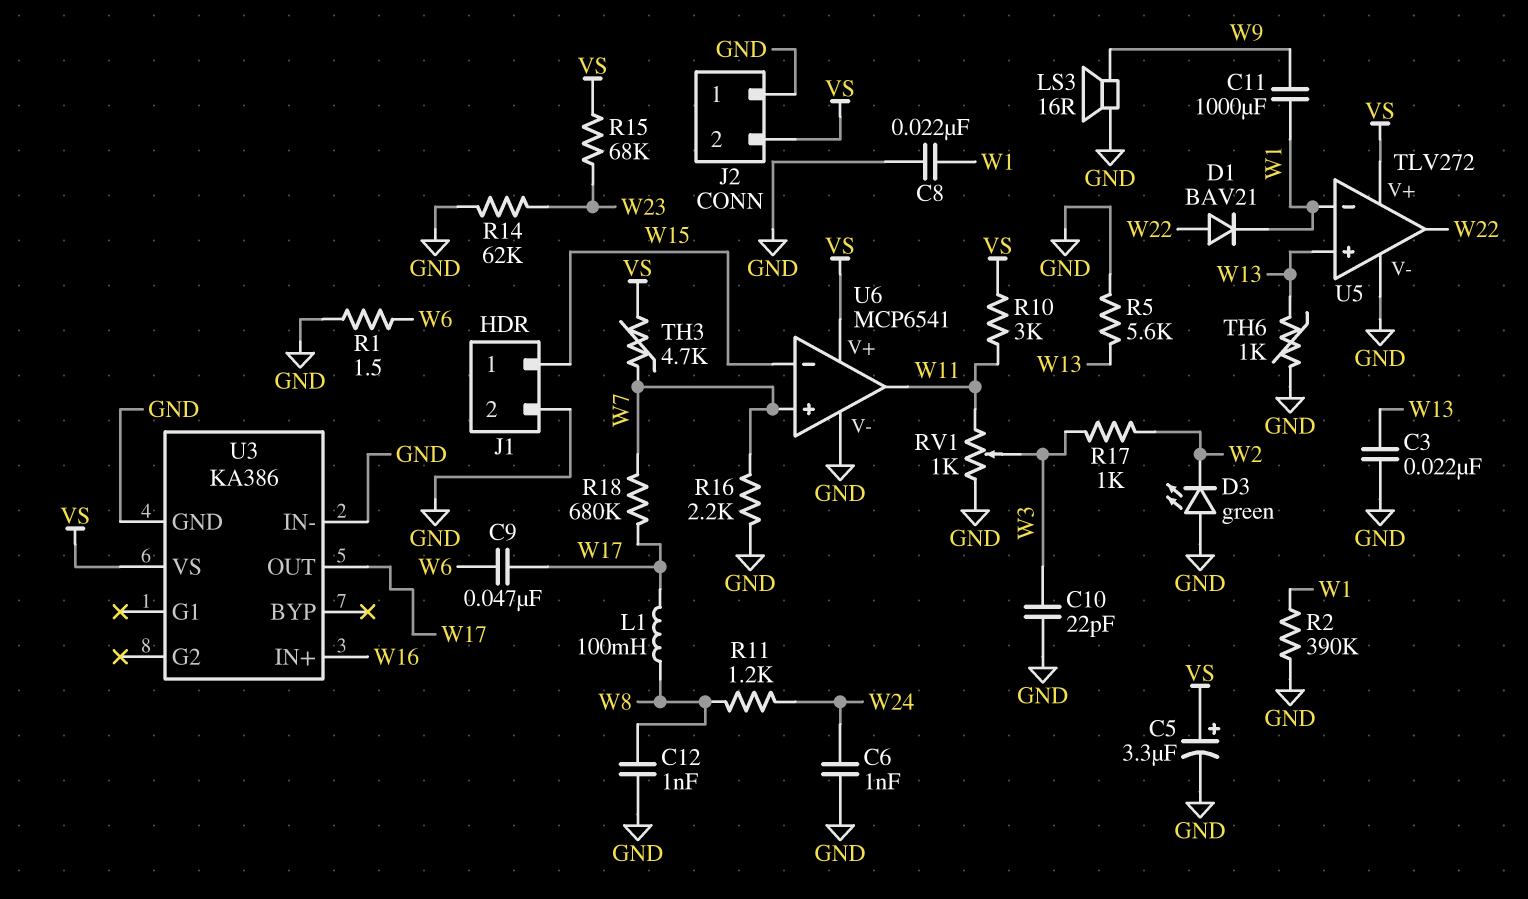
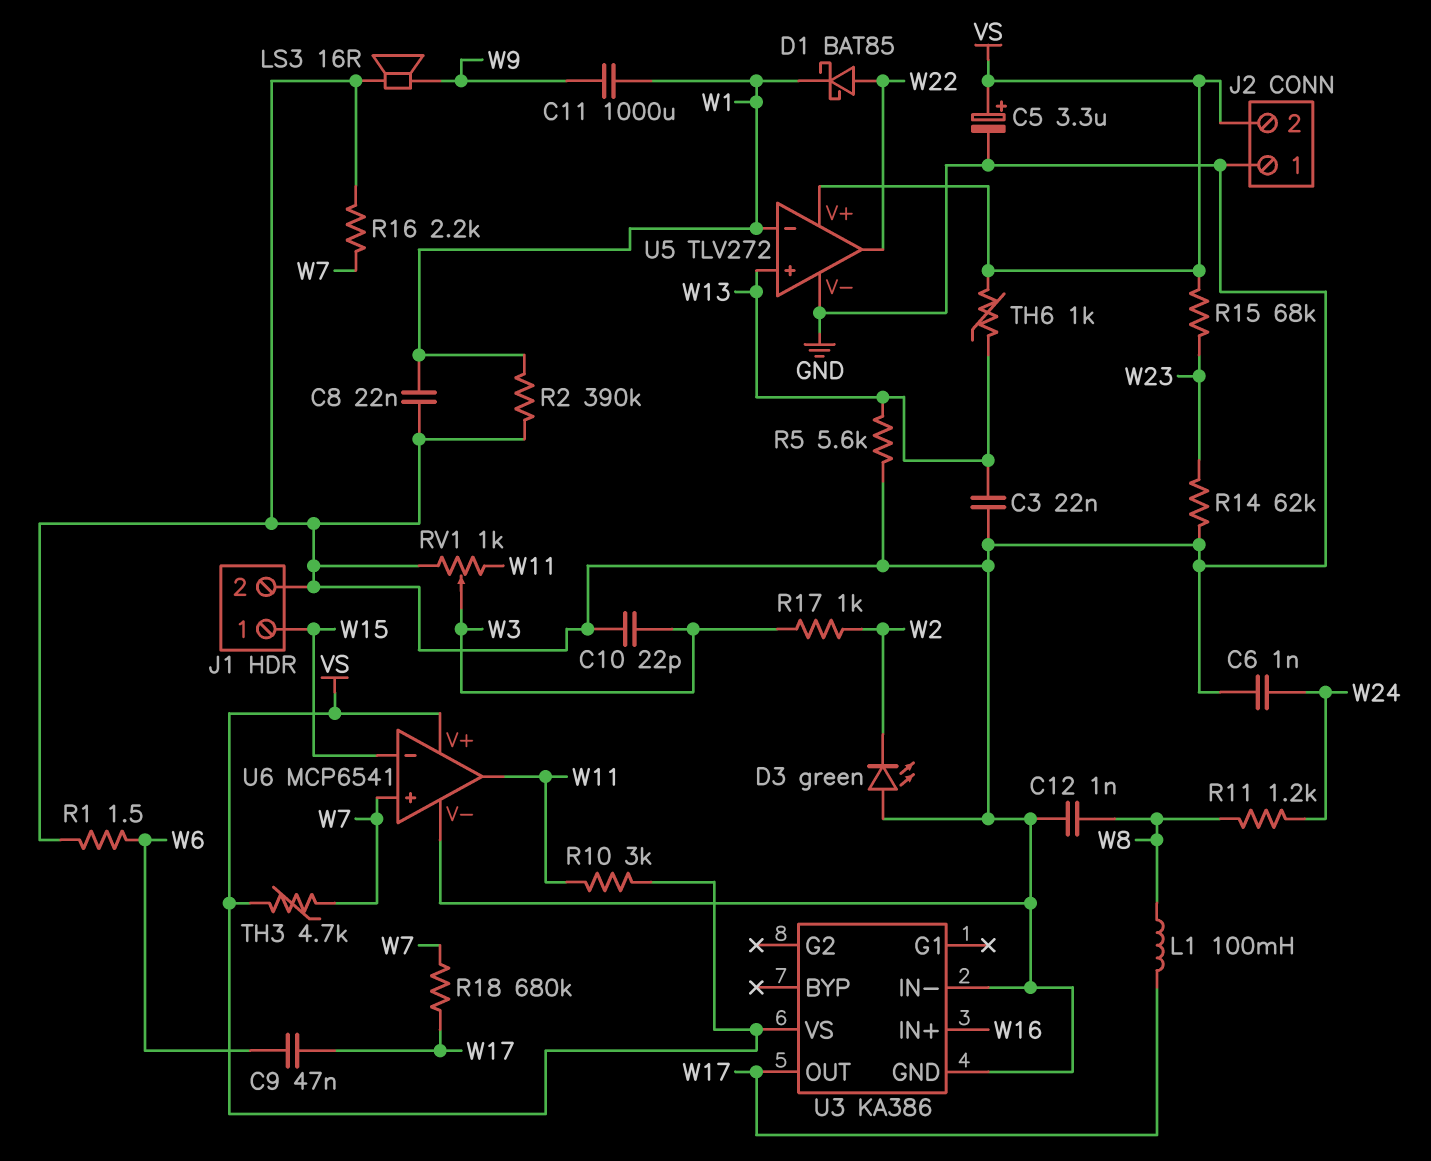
D1: diode BAV21 (A W22, K W1) -> schottky BAT85 (A W22, K W1)
TH6: 1k (GND, W13) -> 1k (VS, W13)

